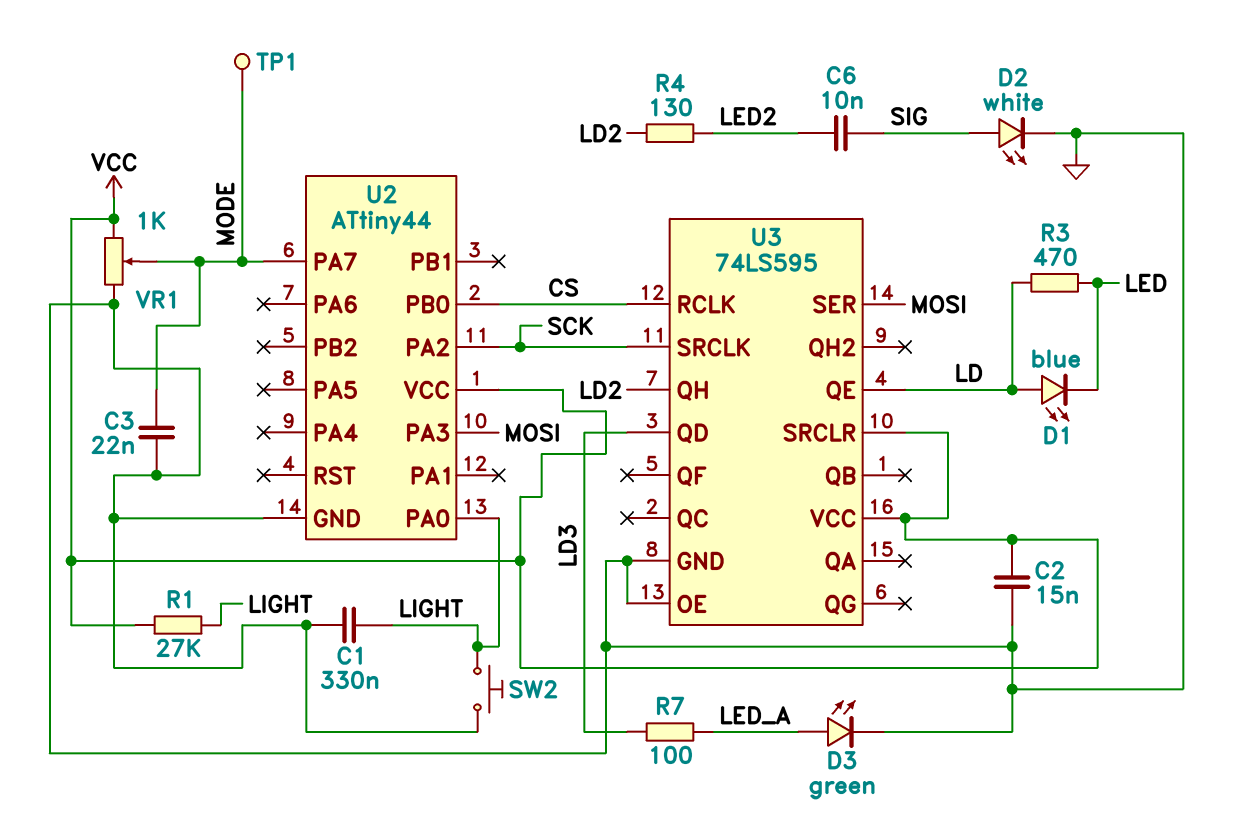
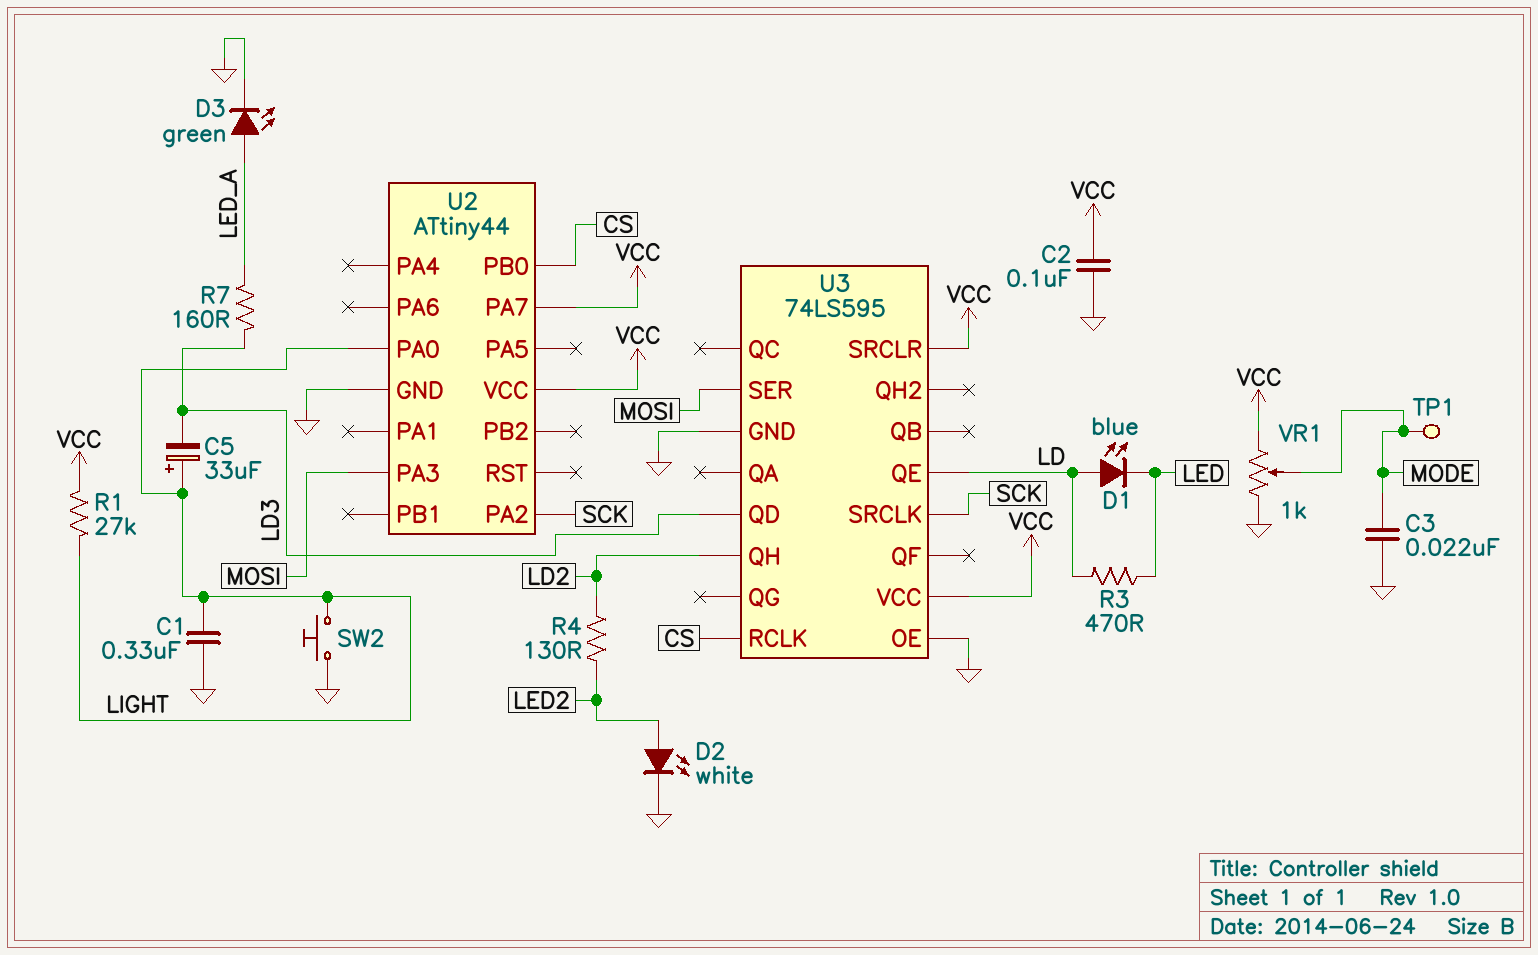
C2: 15nF (GND, VCC) -> 100nF (GND, VCC)
C5: none -> 33uF (plus LIGHT, minus LD3)
C6: 10nF (LED2, SIG) -> none
D2: LED white (A SIG, K GND) -> LED white (A LED2, K GND)
R7: 100 (LD3, LED_A) -> 160 (LD3, LED_A)
U2 pin PA7: MODE -> VCC

